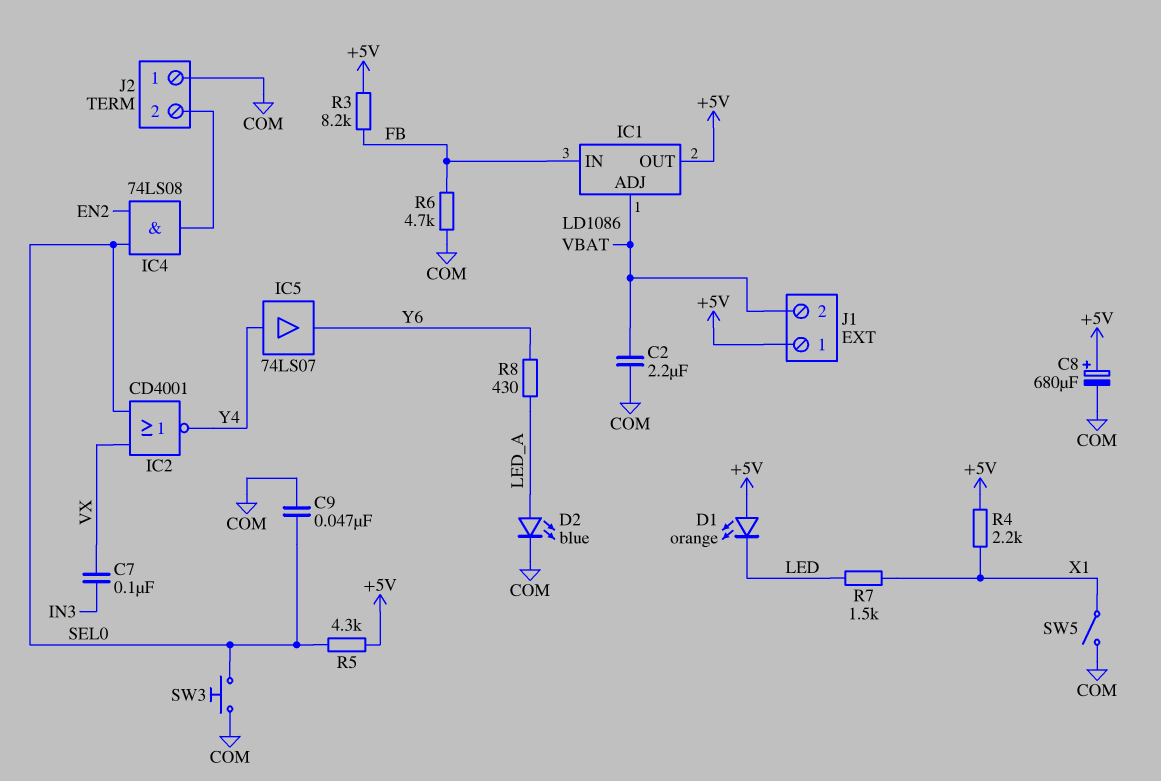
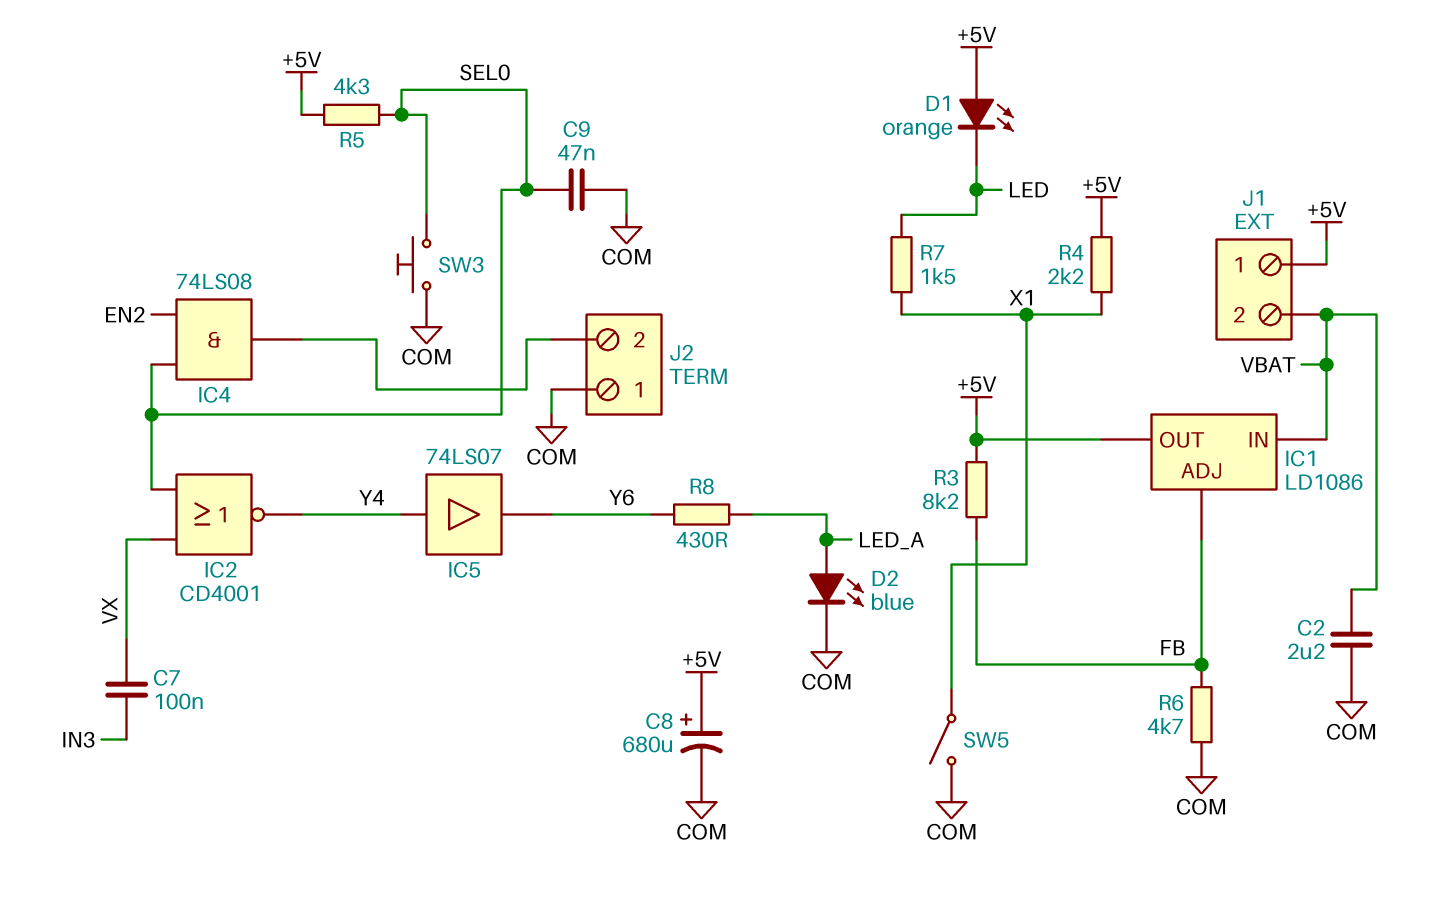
IC1 pin ADJ: VBAT -> FB
IC1 pin IN: FB -> VBAT

